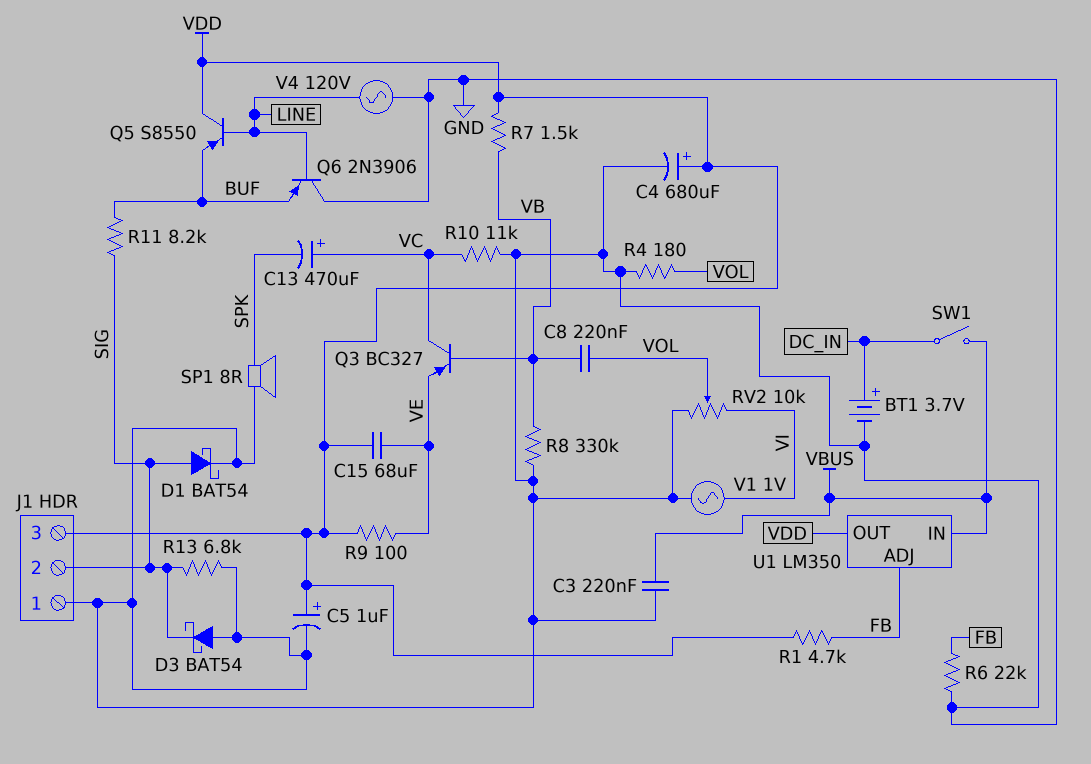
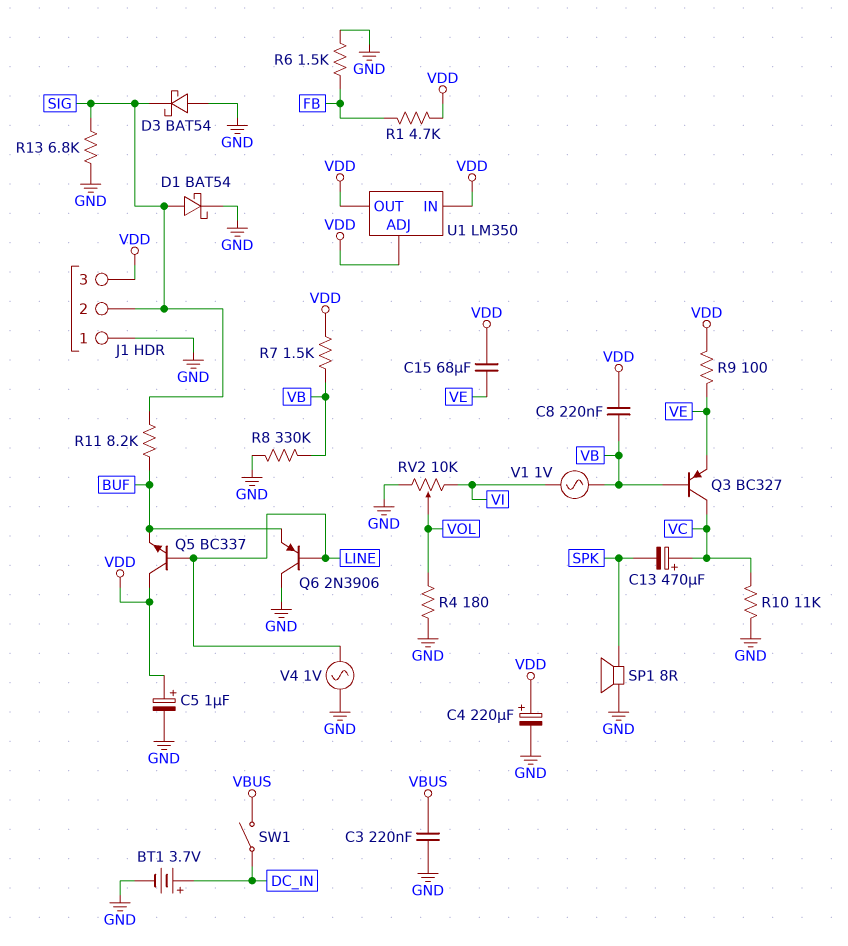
C4: 680uF (plus VDD, minus GND) -> 220uF (plus VDD, minus GND)
C8: 220nF (VB, VOL) -> 220nF (VB, VDD)
Q5: PNP S8550 (B LINE, C VDD, E BUF) -> NPN BC337 (B LINE, C VDD, E BUF)
R6: 22k (FB, GND) -> 1.5k (FB, GND)
U1 pin ADJ: FB -> VDD
U1 pin IN: VBUS -> VDD
V1: AC 1V (GND, VI) -> AC 1V (VB, VI)
V4: AC 120V (GND, LINE) -> AC 1V (GND, LINE)

